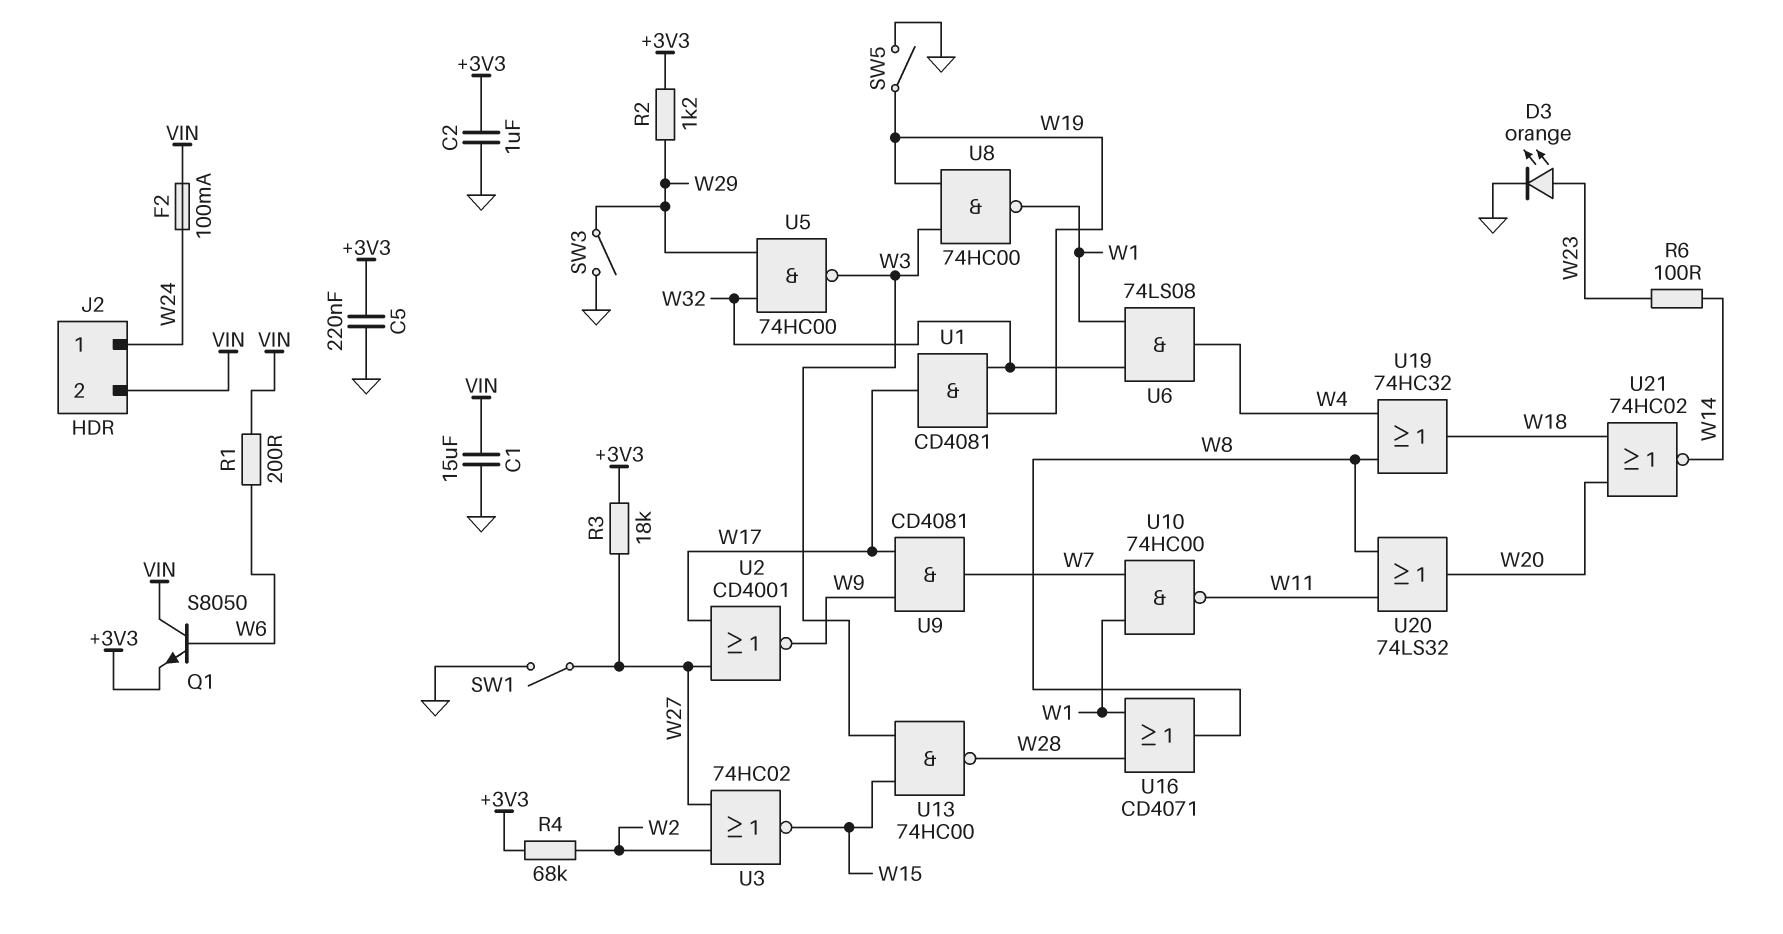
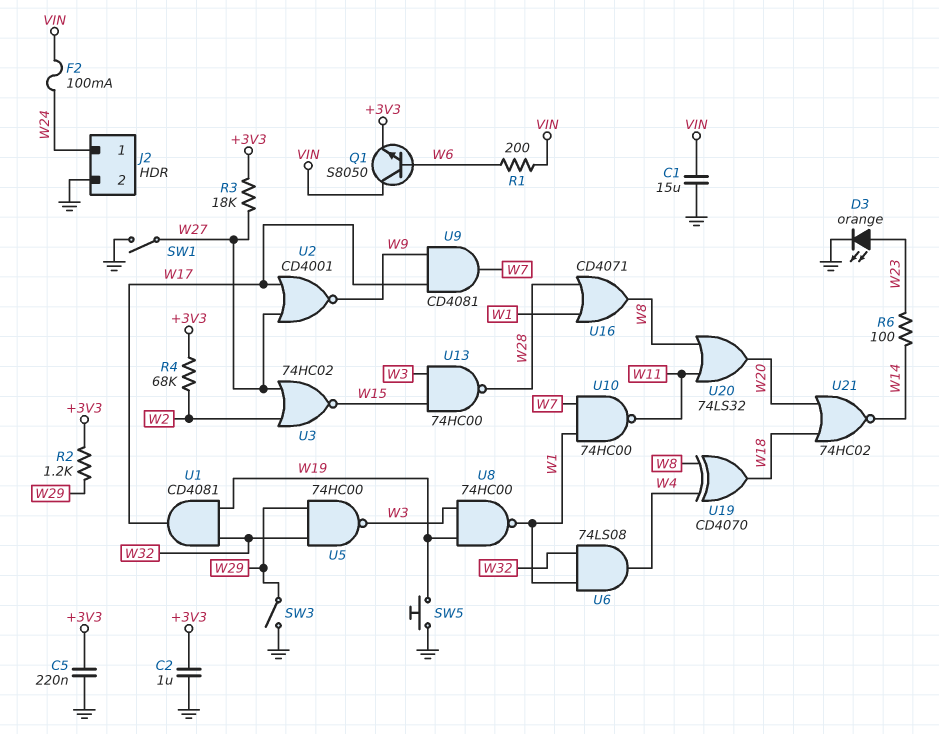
J2 pin 2: VIN -> GND
SW5: switch (GND, W19) -> button (GND, W19)
U19: OR 74HC32 (in W4, in W8, out W18) -> XOR CD4070 (in W4, in W8, out W18)

